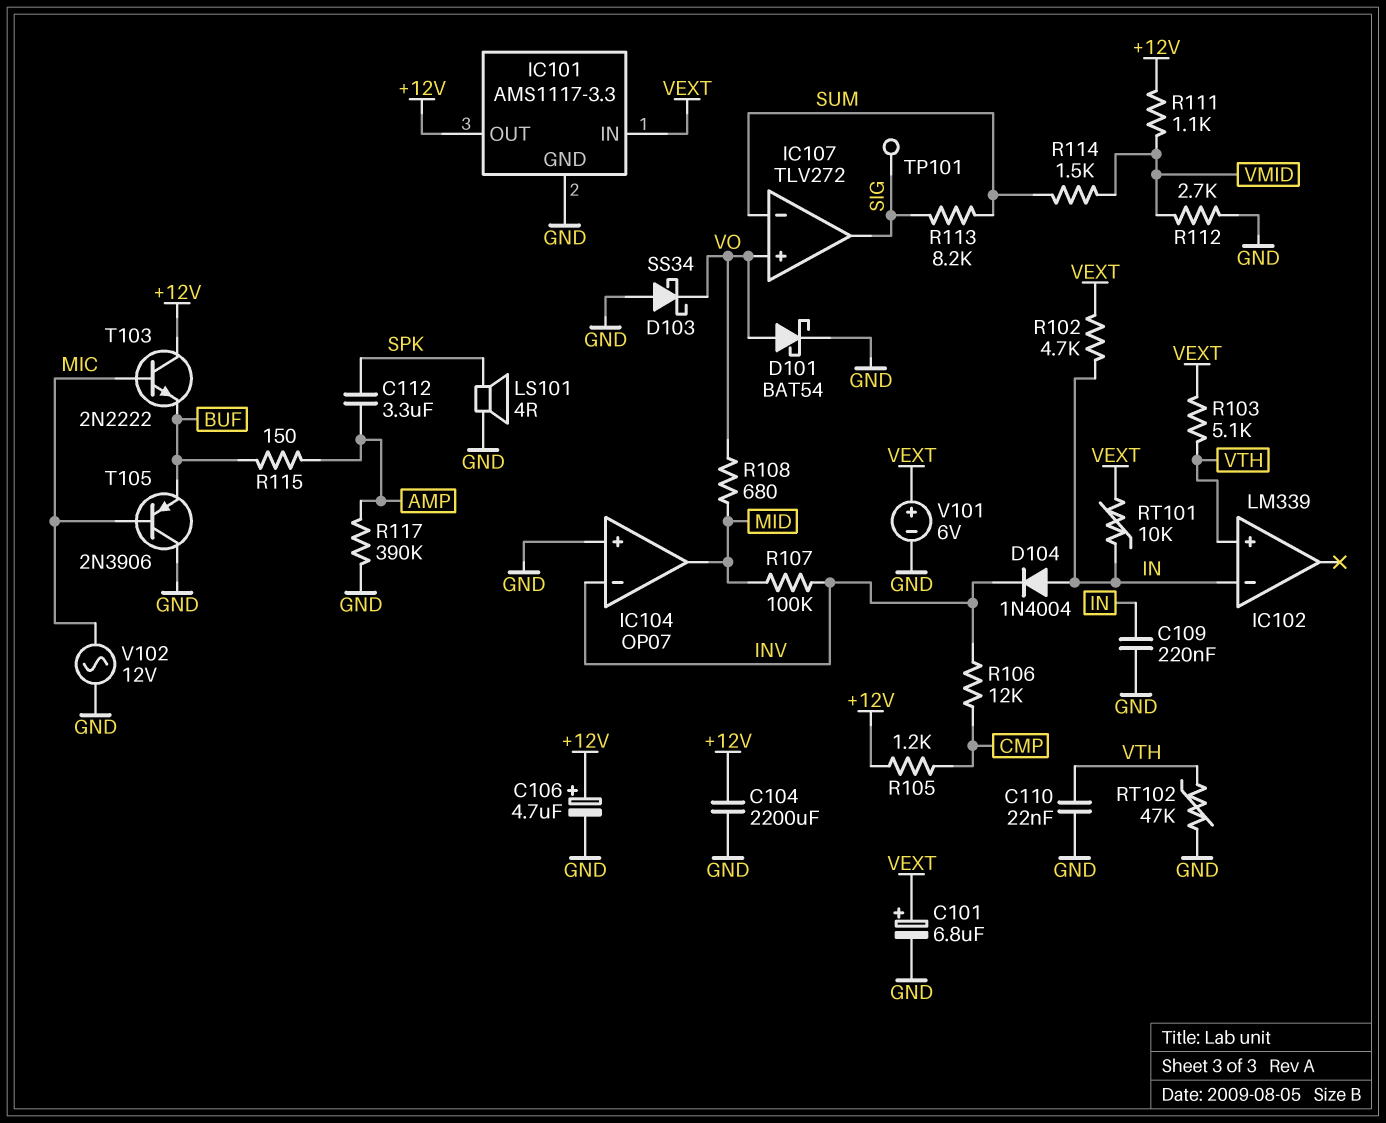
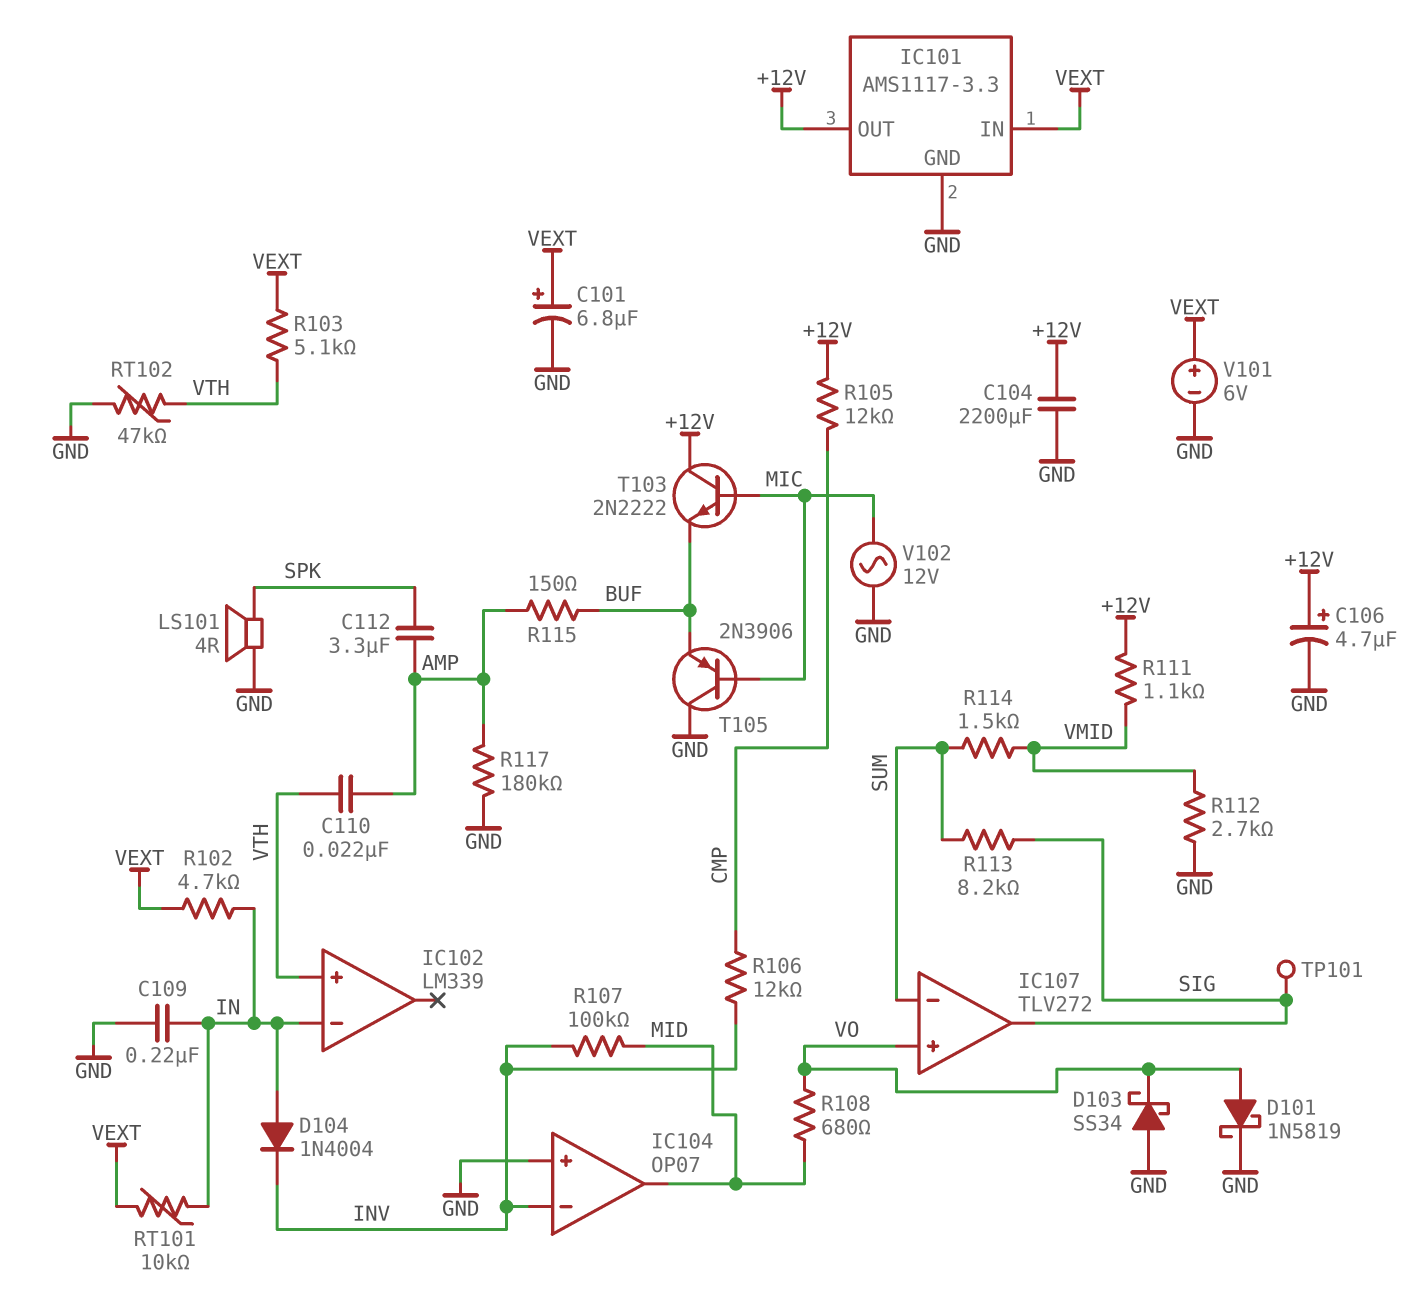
C110: 22nF (GND, VTH) -> 22nF (AMP, VTH)
D101: schottky BAT54 (A VO, K GND) -> schottky 1N5819 (A VO, K GND)
R105: 1.2k (+12V, CMP) -> 12k (+12V, CMP)
R117: 390k (AMP, GND) -> 180k (AMP, GND)

